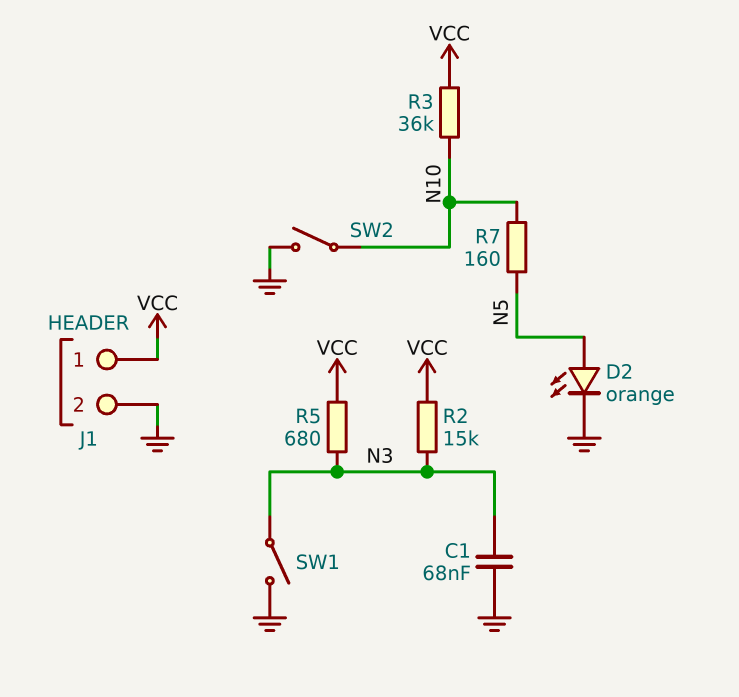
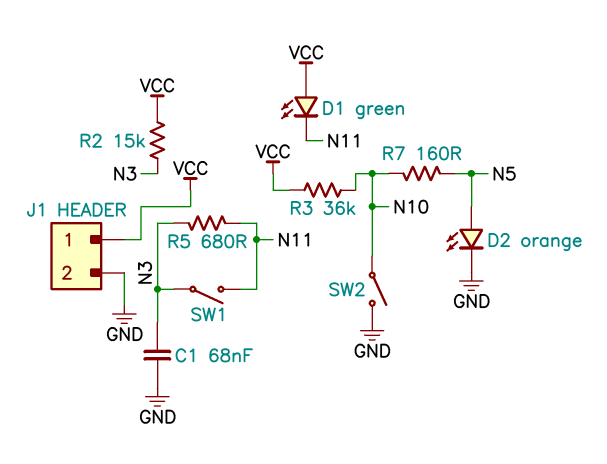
D1: none -> LED green (A VCC, K N11)
R5: 680 (N3, VCC) -> 680 (N3, N11)
SW1: switch (GND, N3) -> switch (N3, N11)

